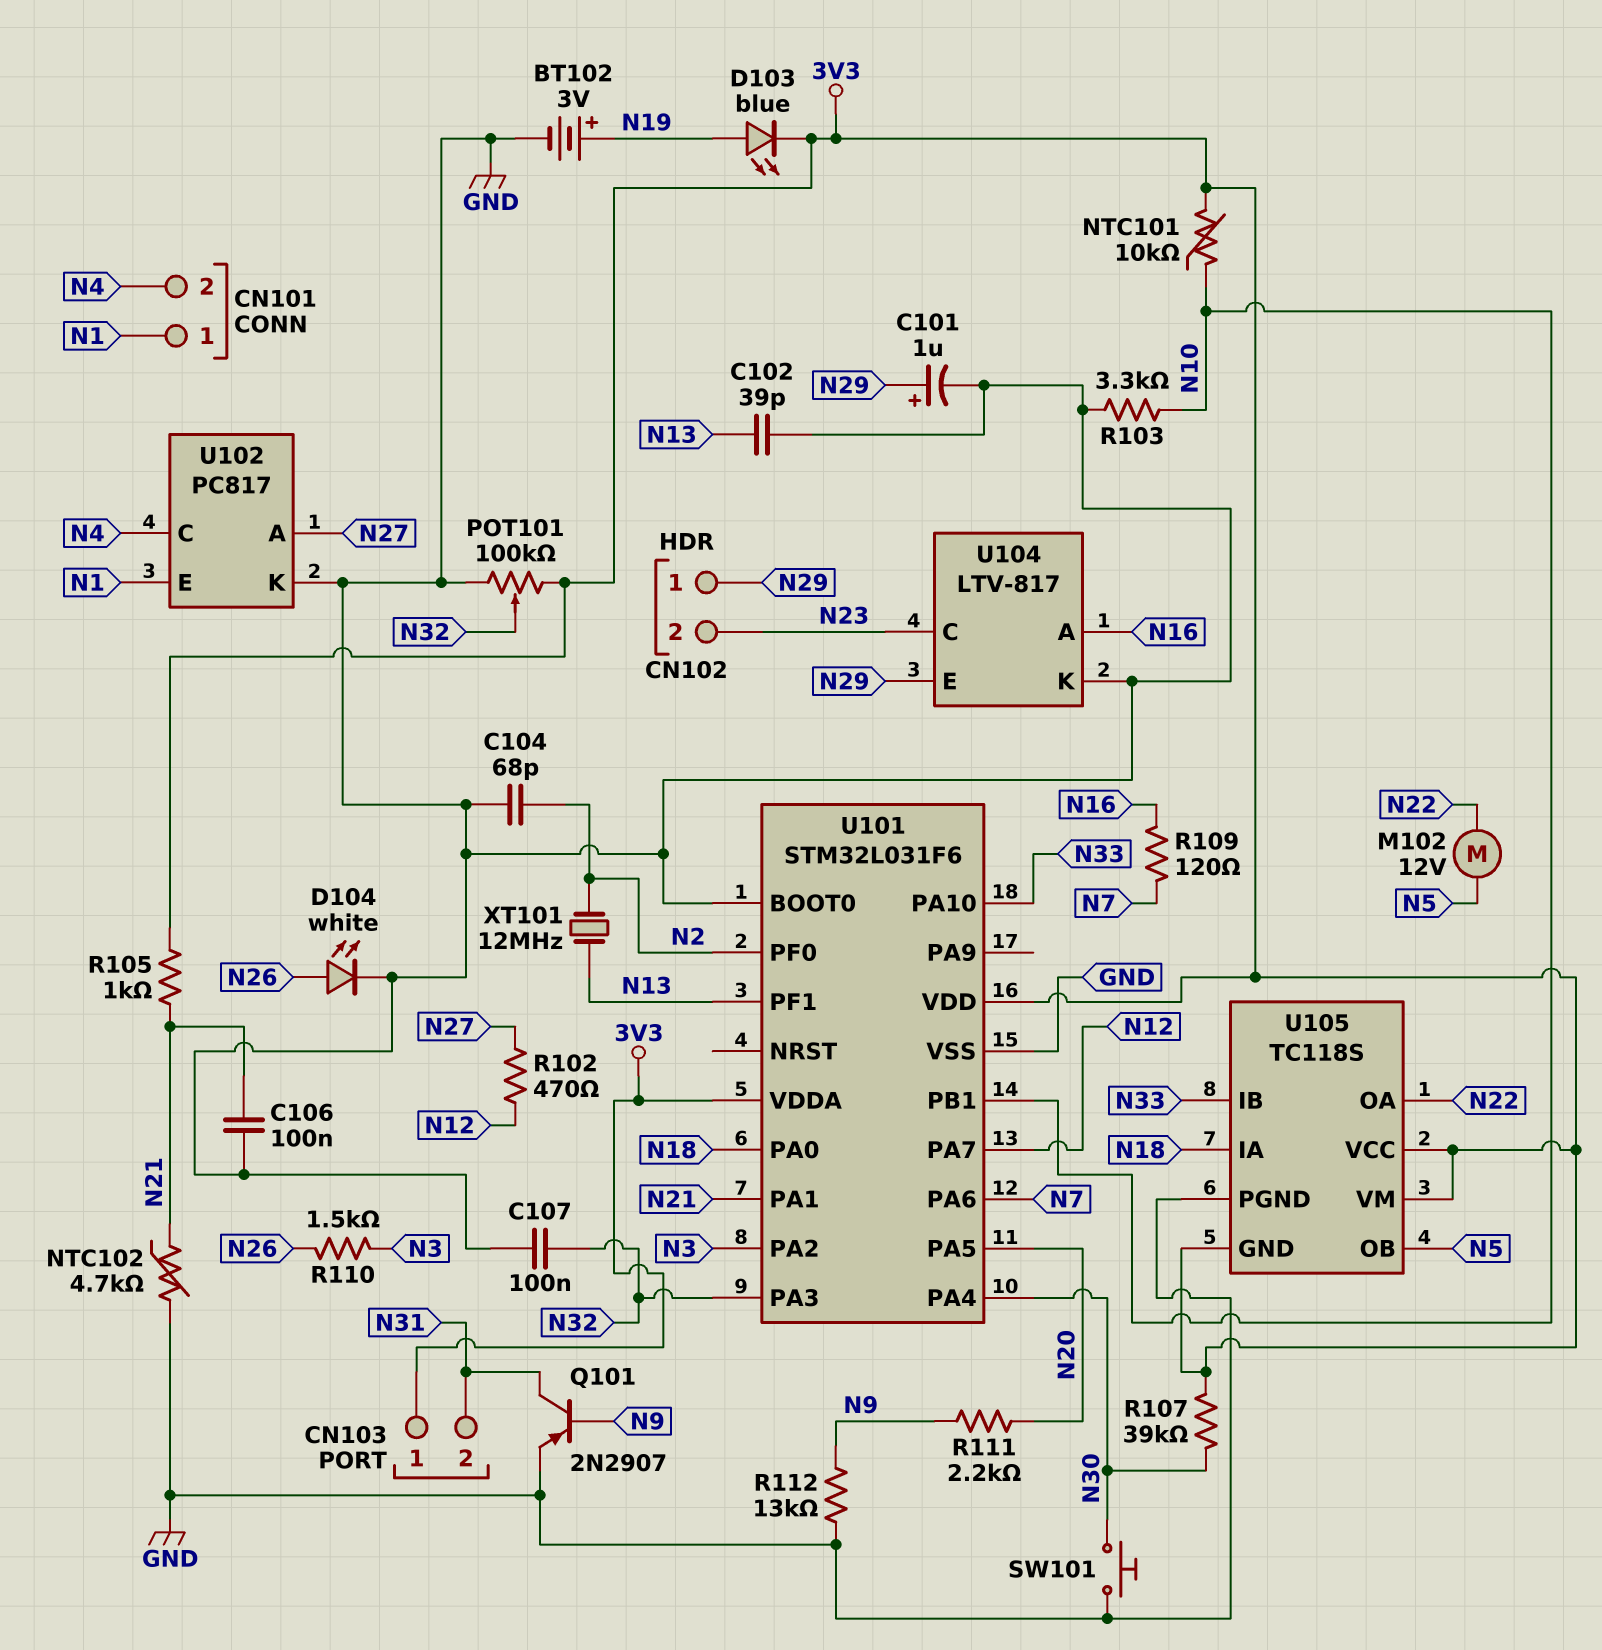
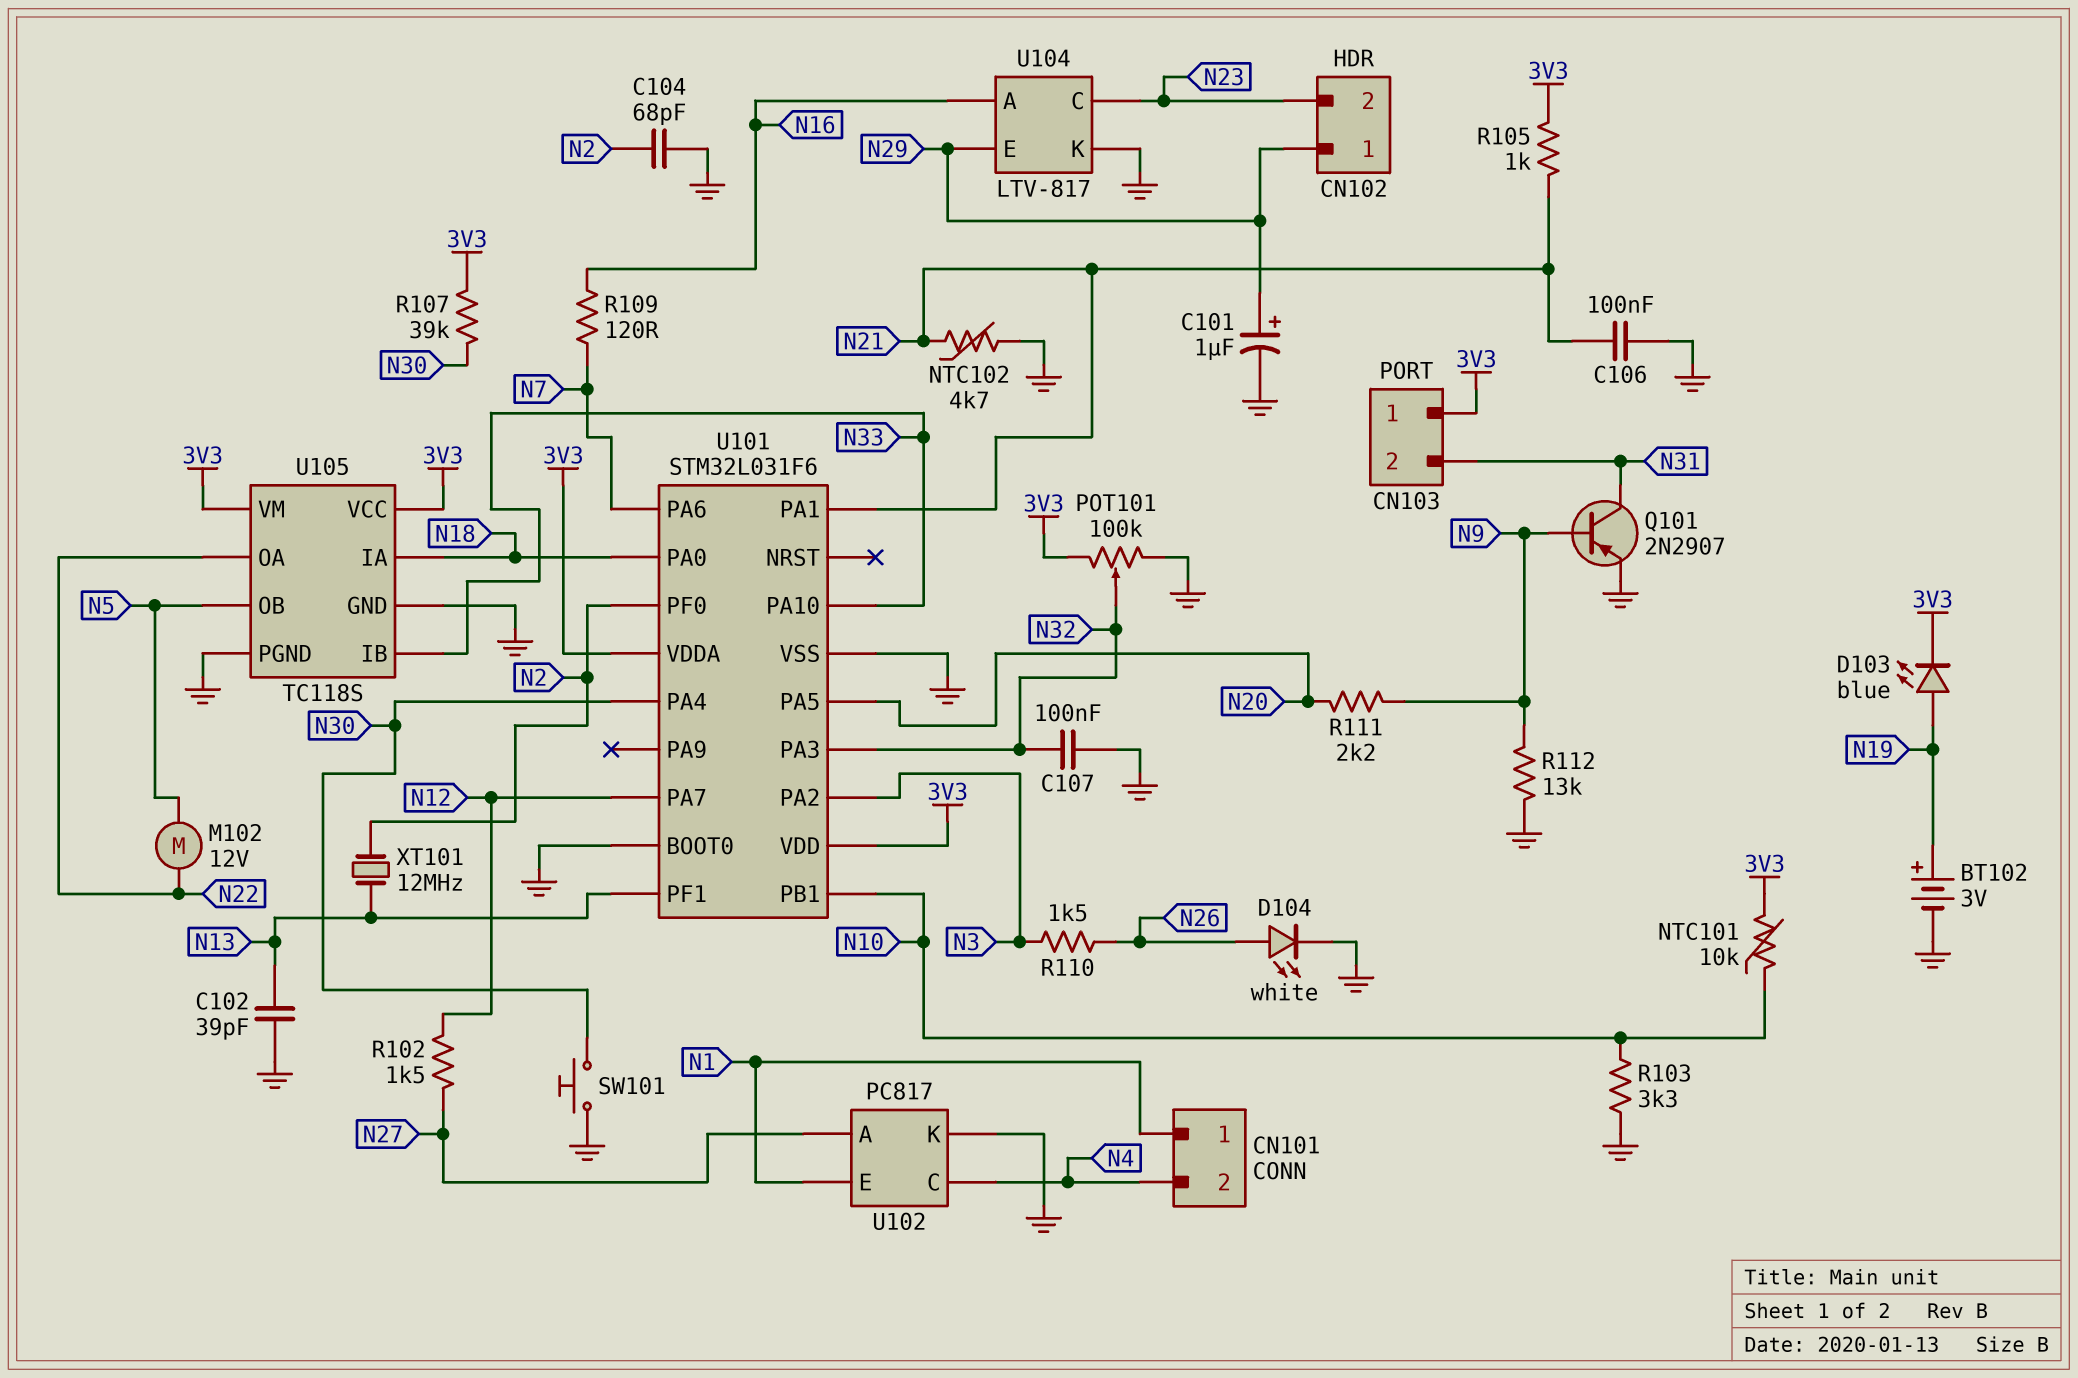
R102: 470 (N12, N27) -> 1.5k (N12, N27)
U105 pin GND: 3V3 -> GND

